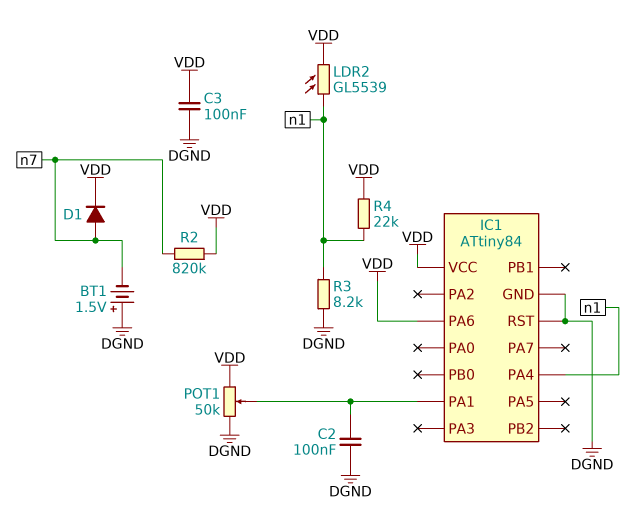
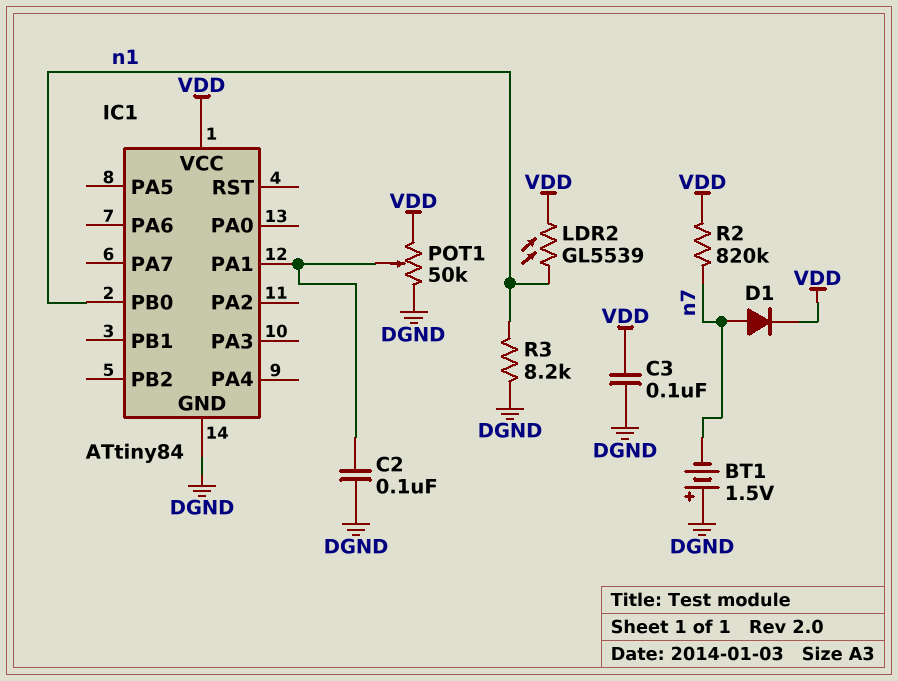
IC1 pin PA4: n1 -> none
IC1 pin PA6: VDD -> none
IC1 pin PB0: none -> n1
IC1 pin RST: DGND -> none
R4: 22k (VDD, n1) -> none

